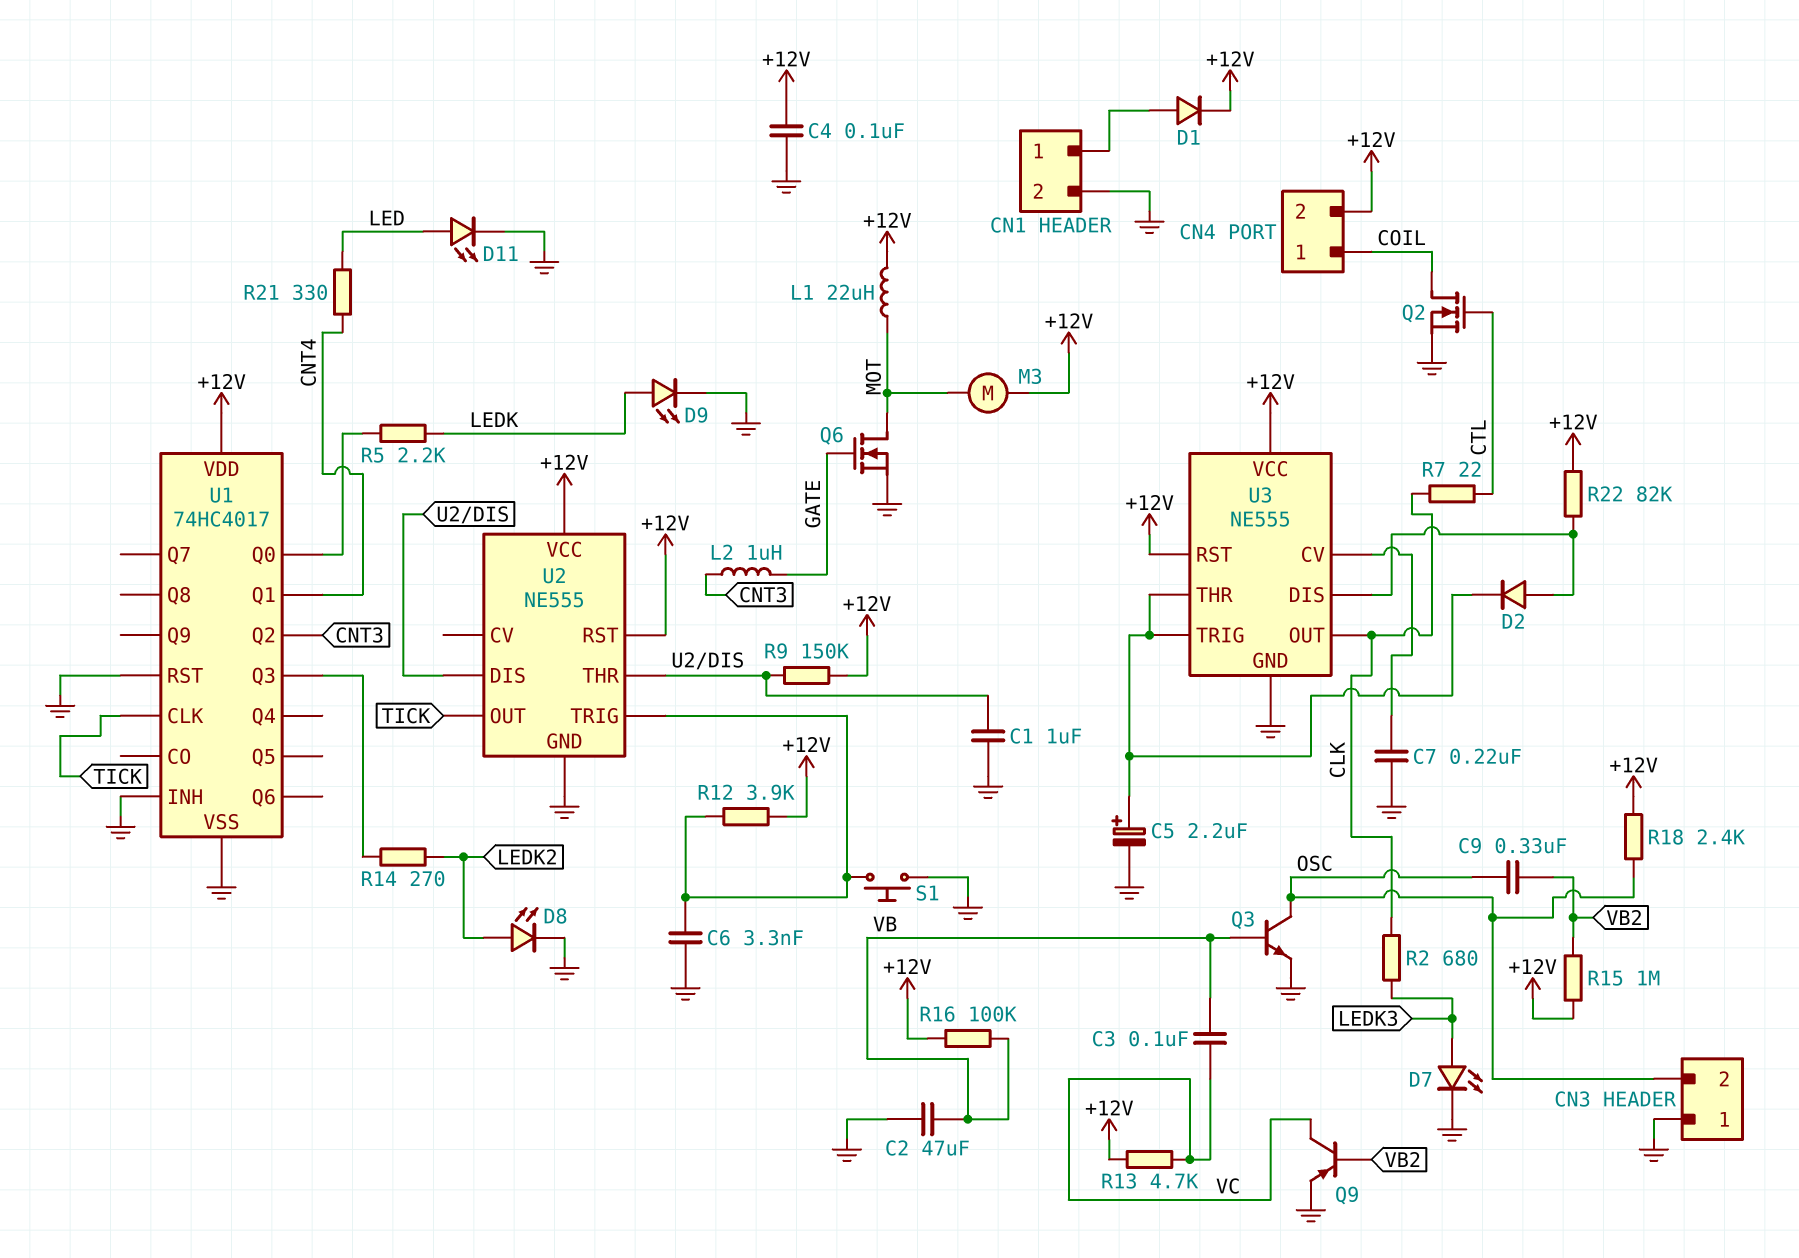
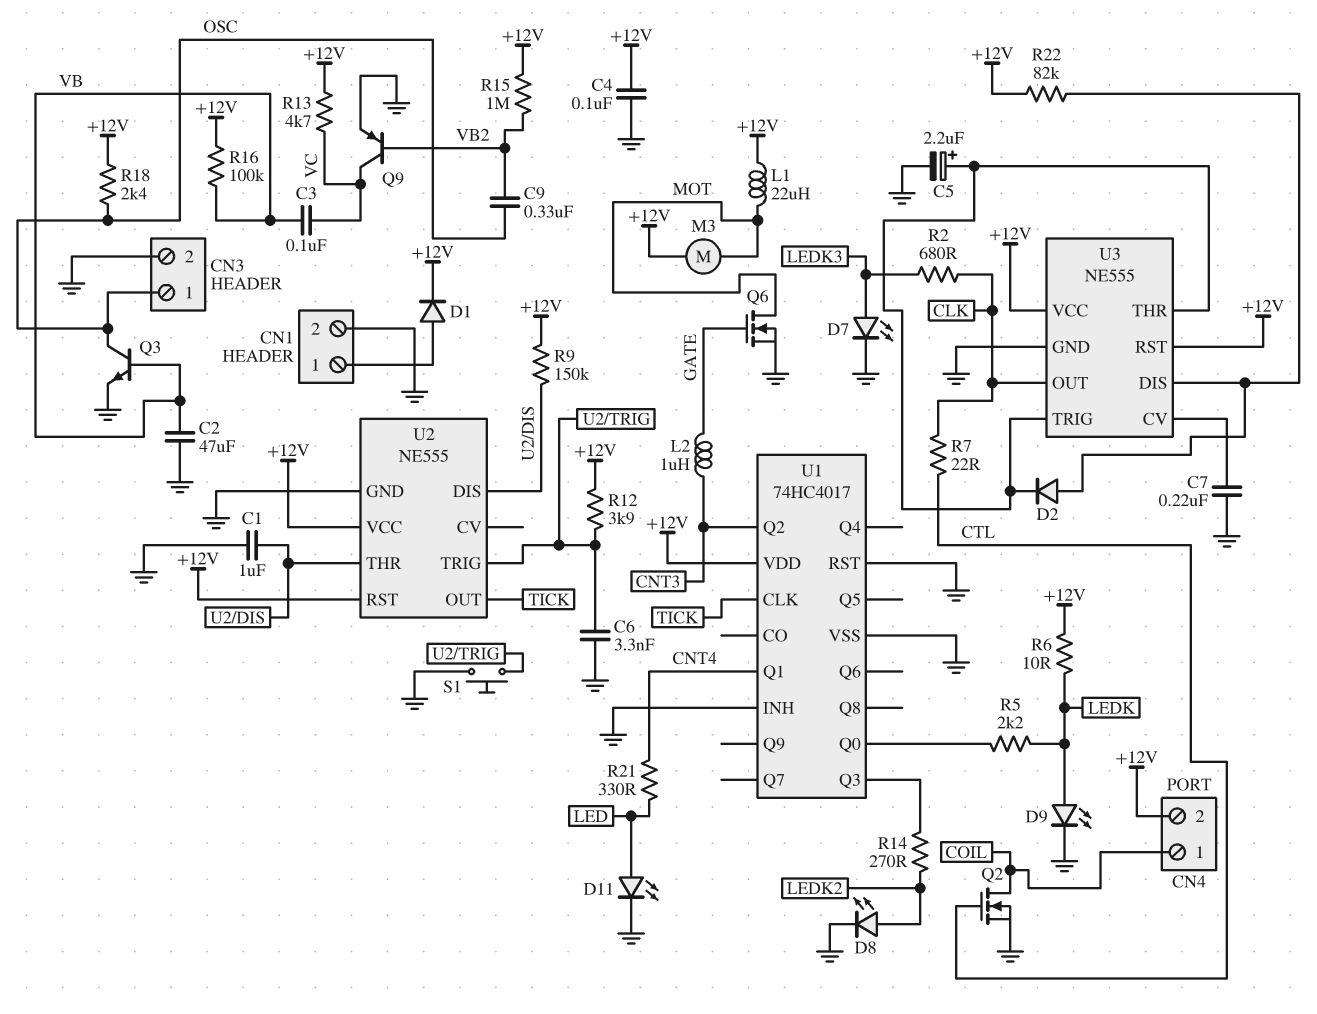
CN3 pin 1: GND -> OSC
CN3 pin 2: OSC -> GND
R6: none -> 10 (+12V, LEDK)

